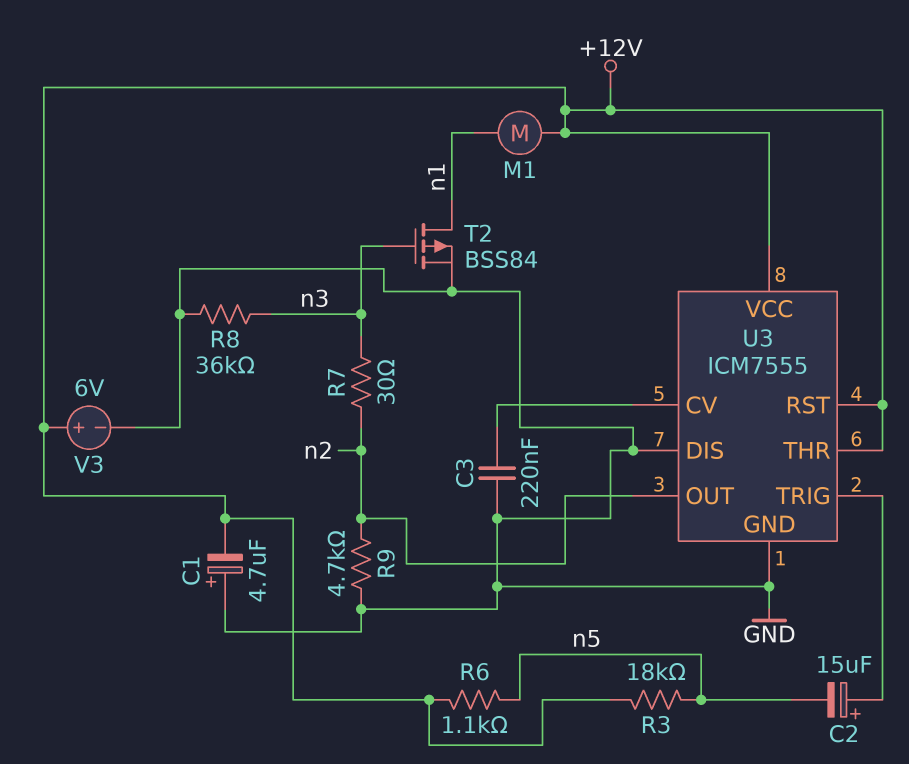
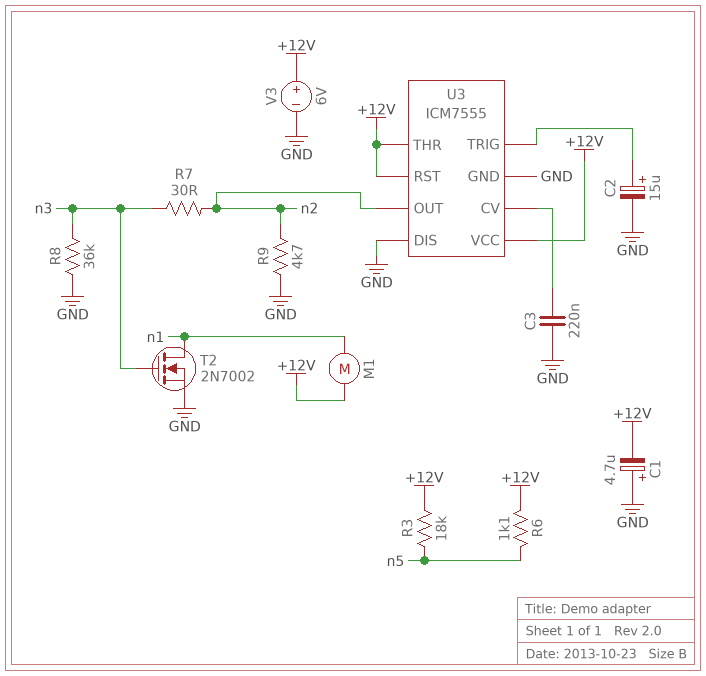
C2: 15uF (plus U3/TRIG, minus n5) -> 15uF (plus U3/TRIG, minus GND)
T2: PMOS BSS84 (G n3, D n1, S GND) -> NMOS 2N7002 (G n3, D n1, S GND)

